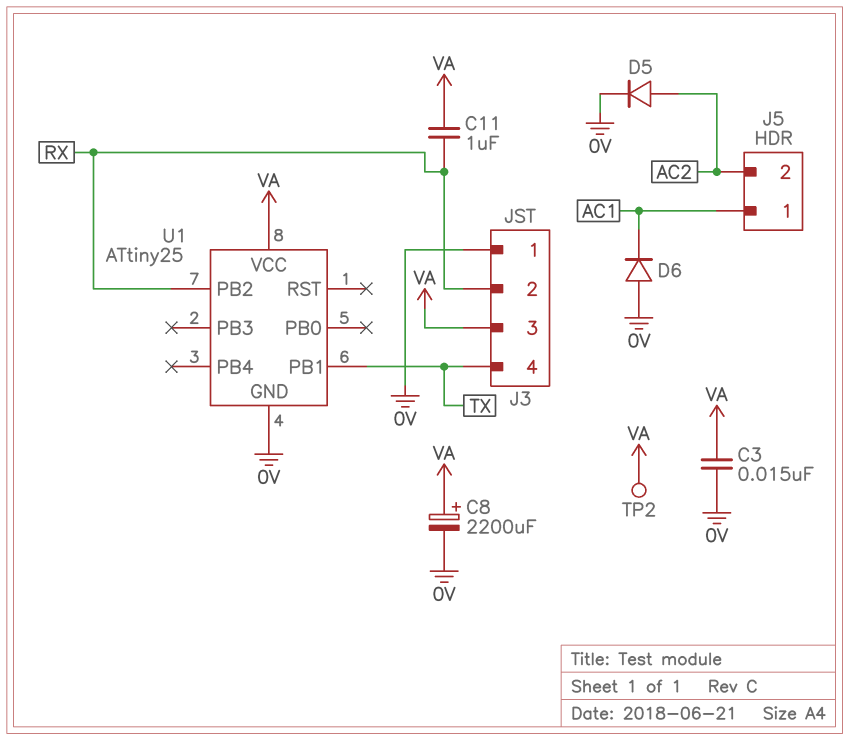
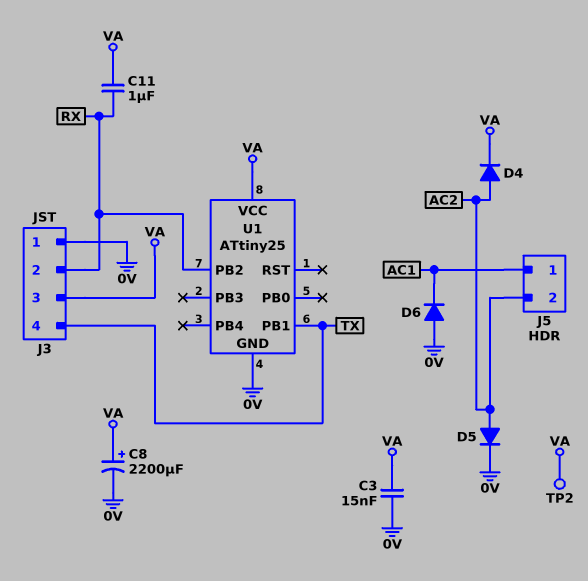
D4: none -> diode (A AC2, K VA)

